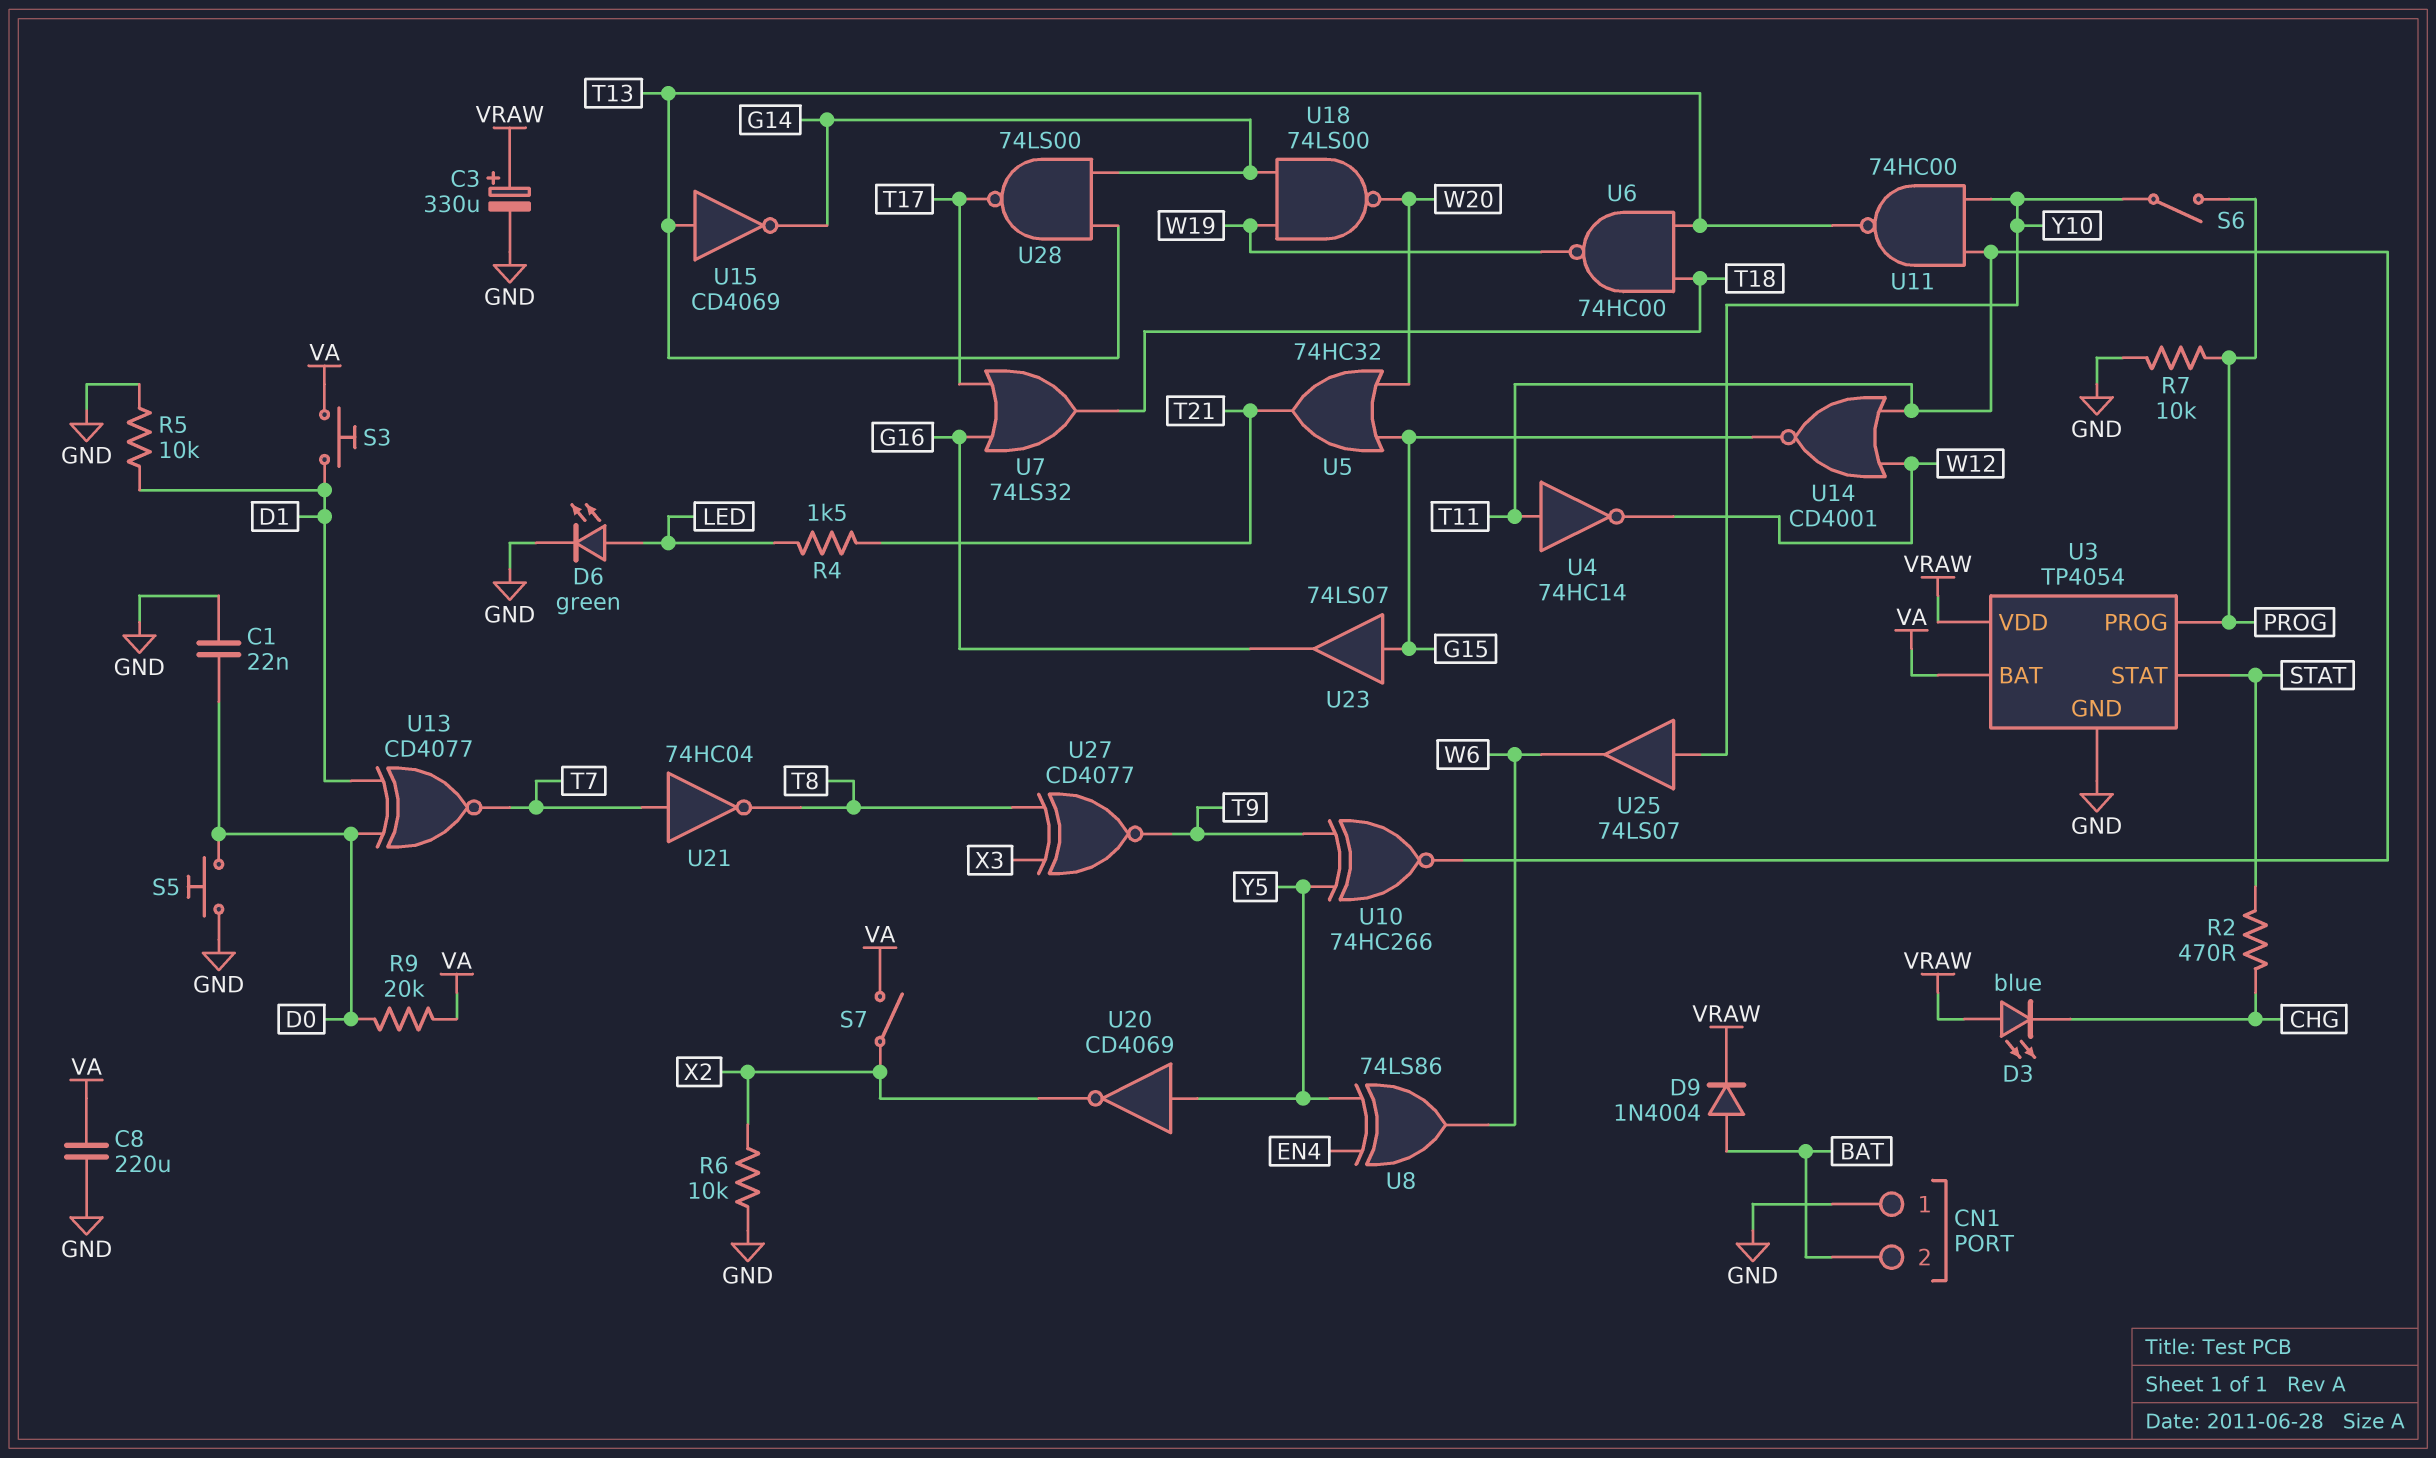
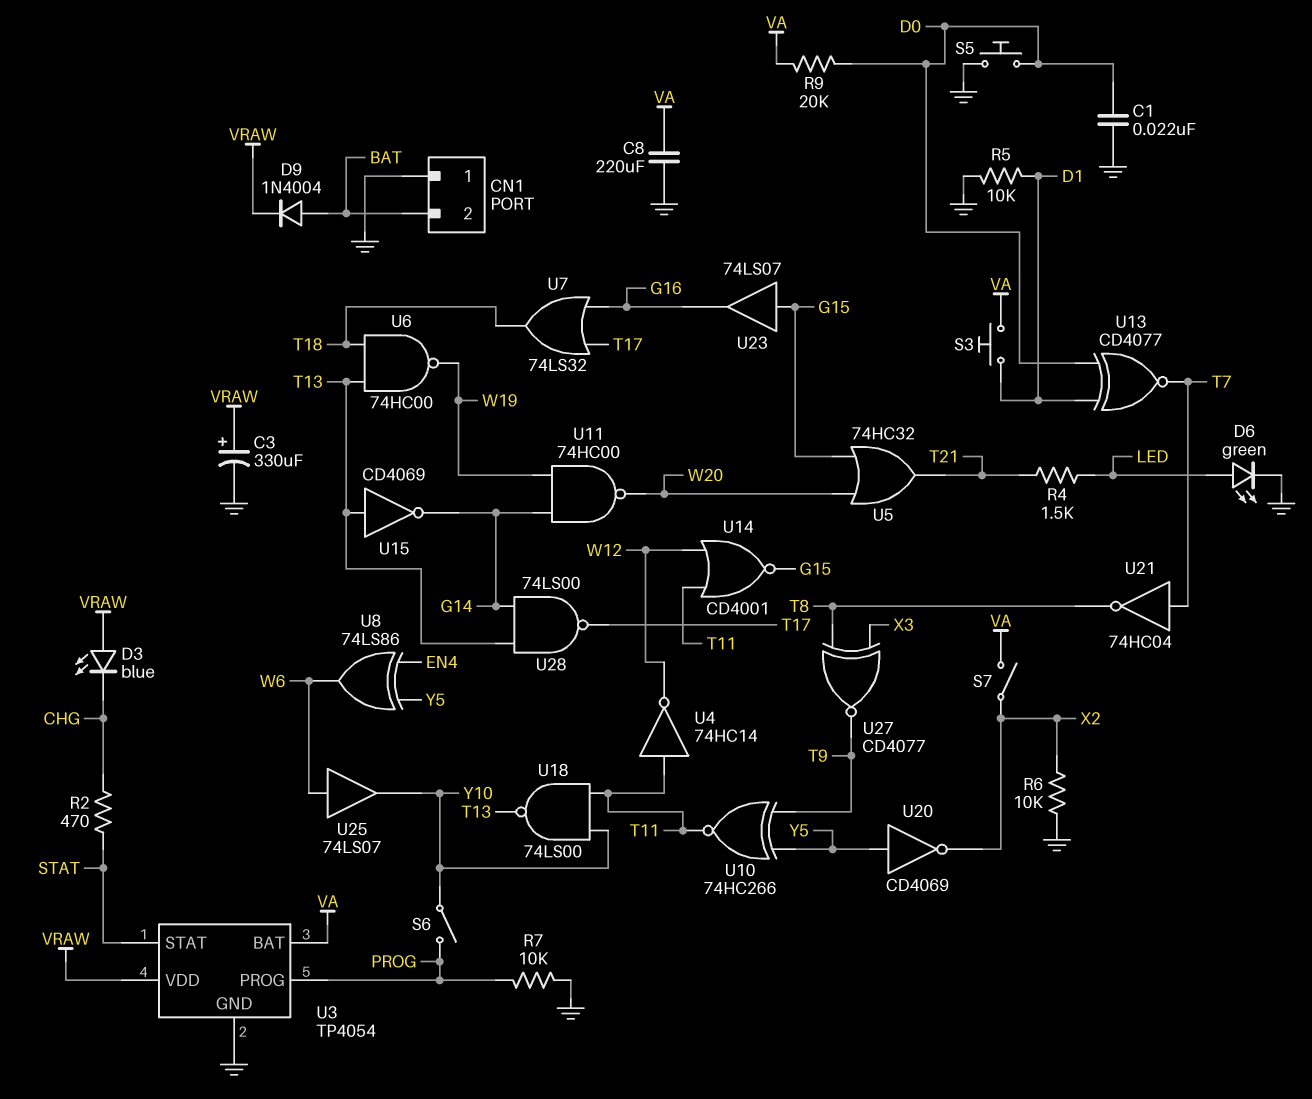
U11: NAND 74HC00 (in T11, in Y10, out T13) -> NAND 74HC00 (in G14, in W19, out W20)
U18: NAND 74LS00 (in G14, in W19, out W20) -> NAND 74LS00 (in T11, in Y10, out T13)
U25: buffer 74LS07 (in Y10, out W6) -> buffer 74LS07 (in W6, out Y10)

